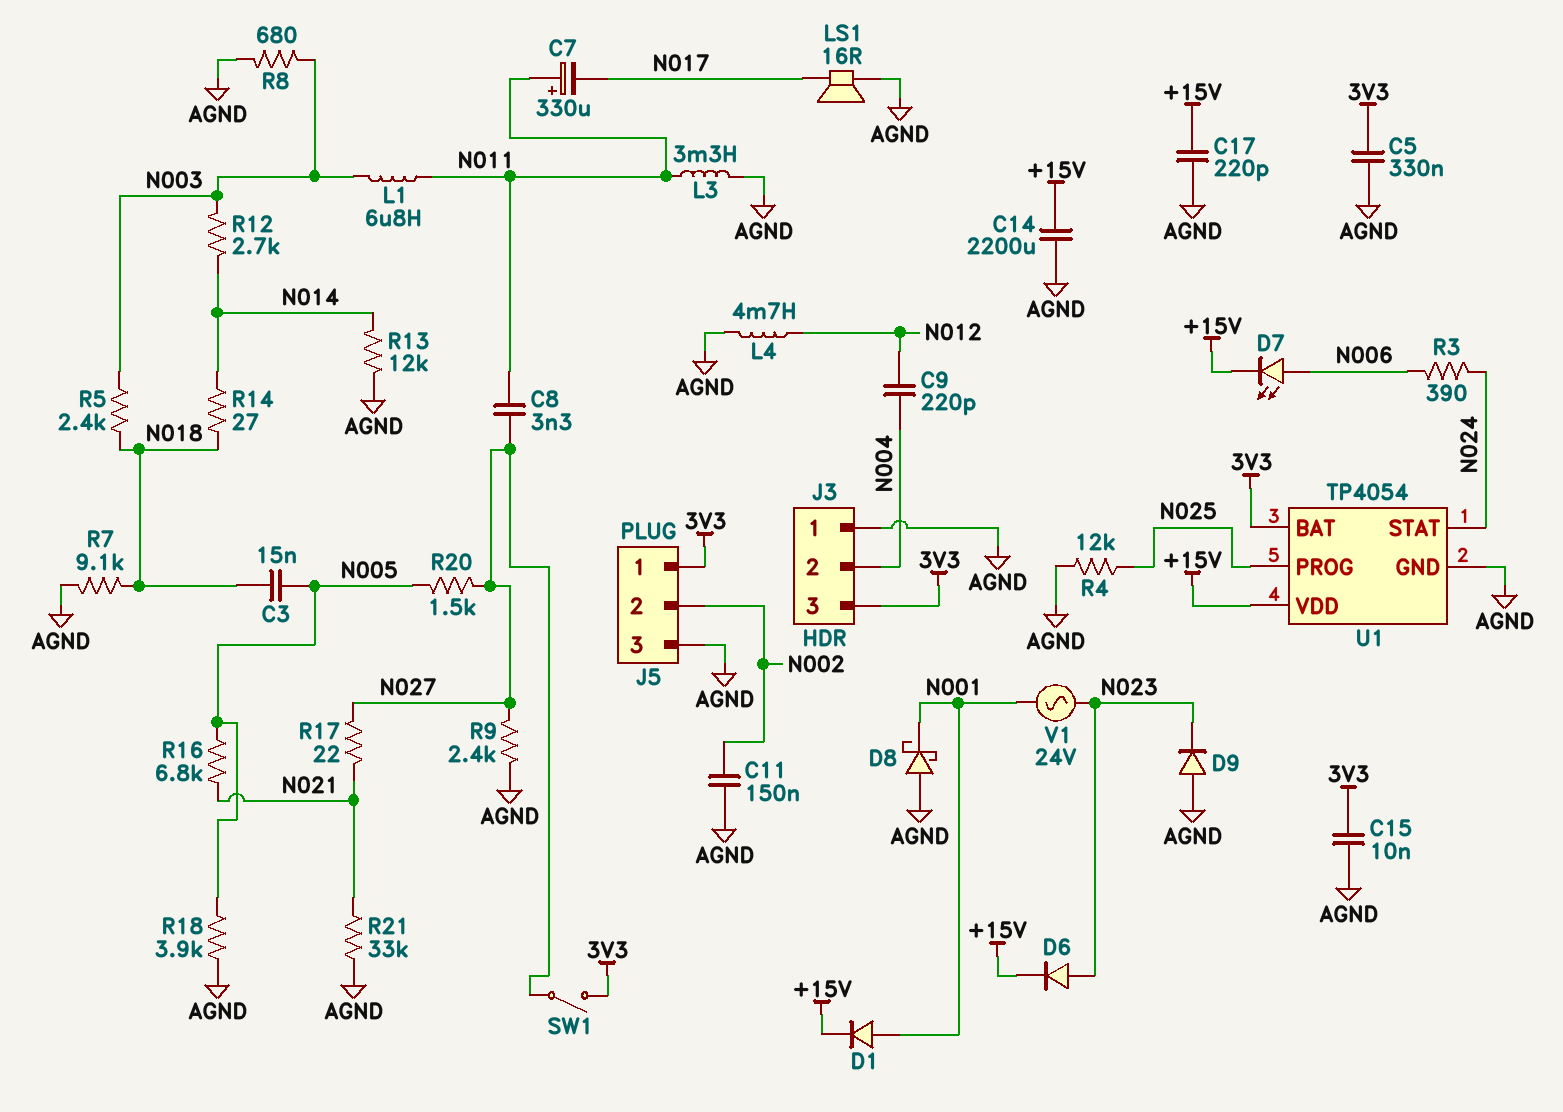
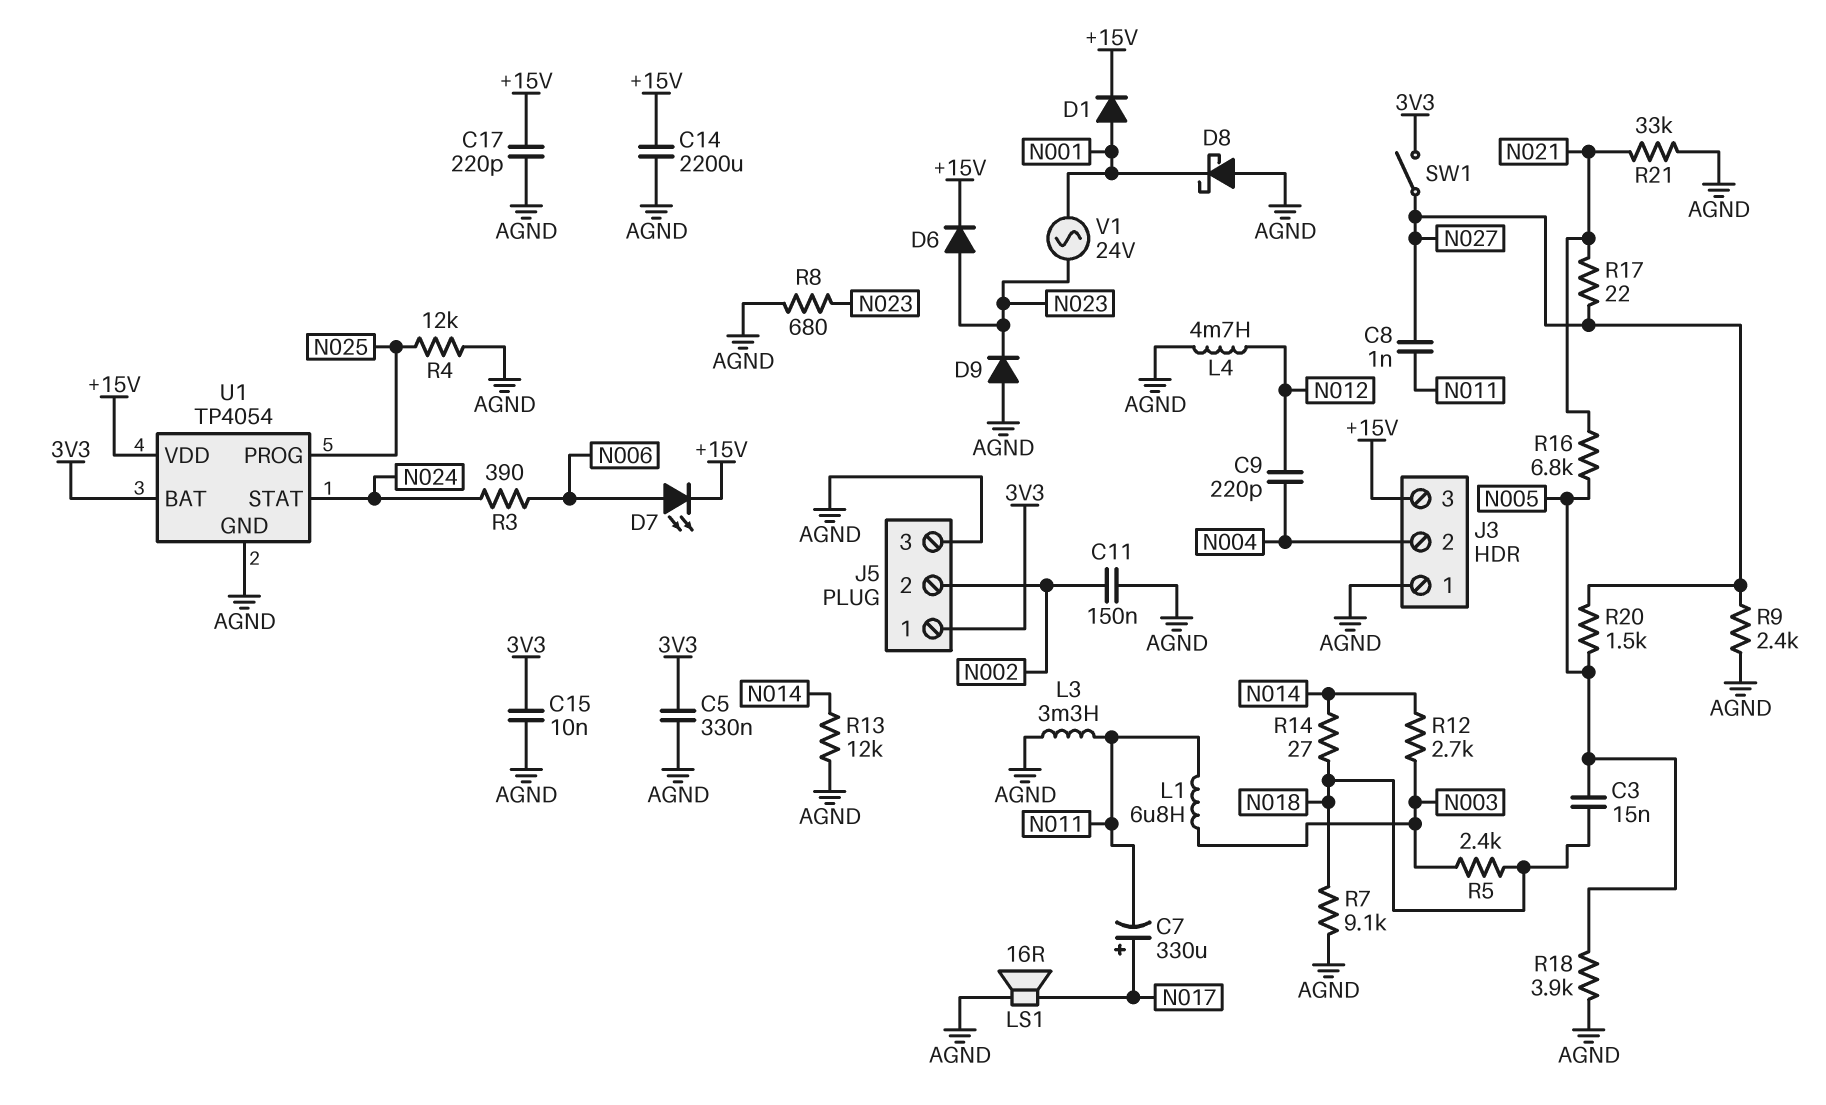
C7: 330uF (plus N011, minus N017) -> 330uF (plus N017, minus N011)
C8: 3.3nF (N011, N027) -> 1nF (N011, N027)
J3 pin 3: 3V3 -> +15V
R8: 680 (AGND, N003) -> 680 (AGND, N023)

